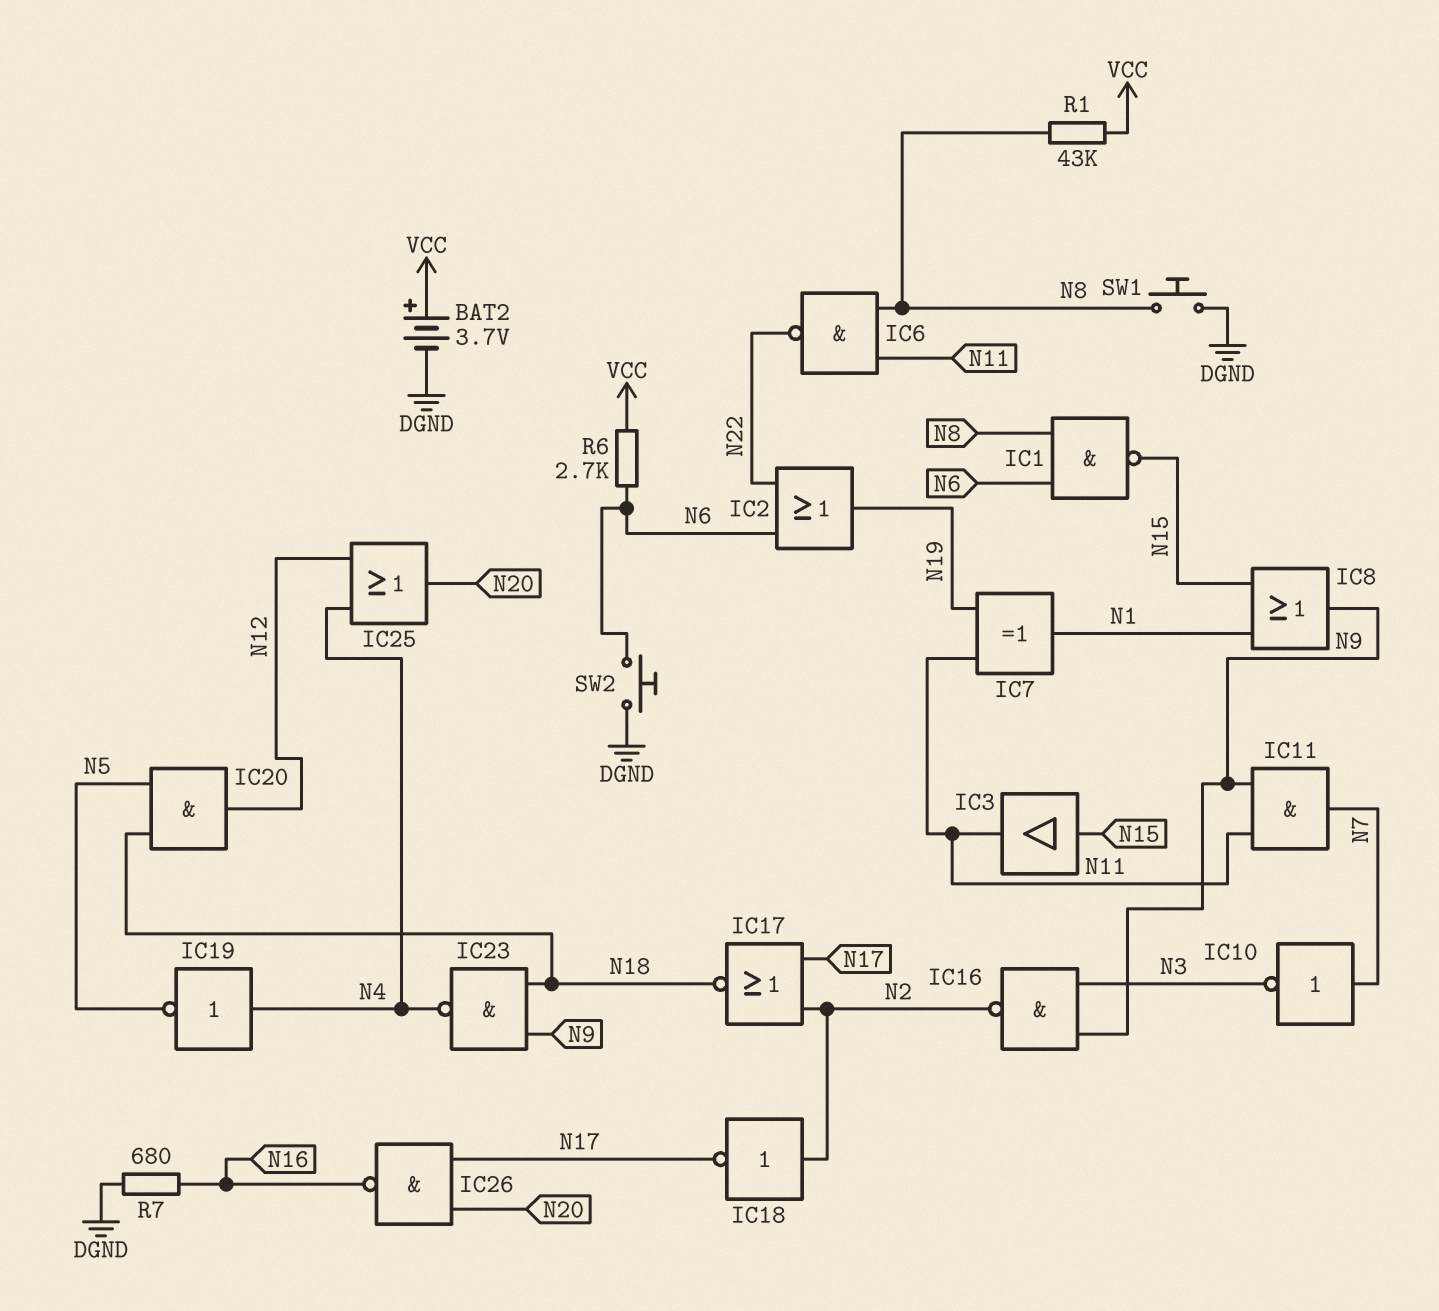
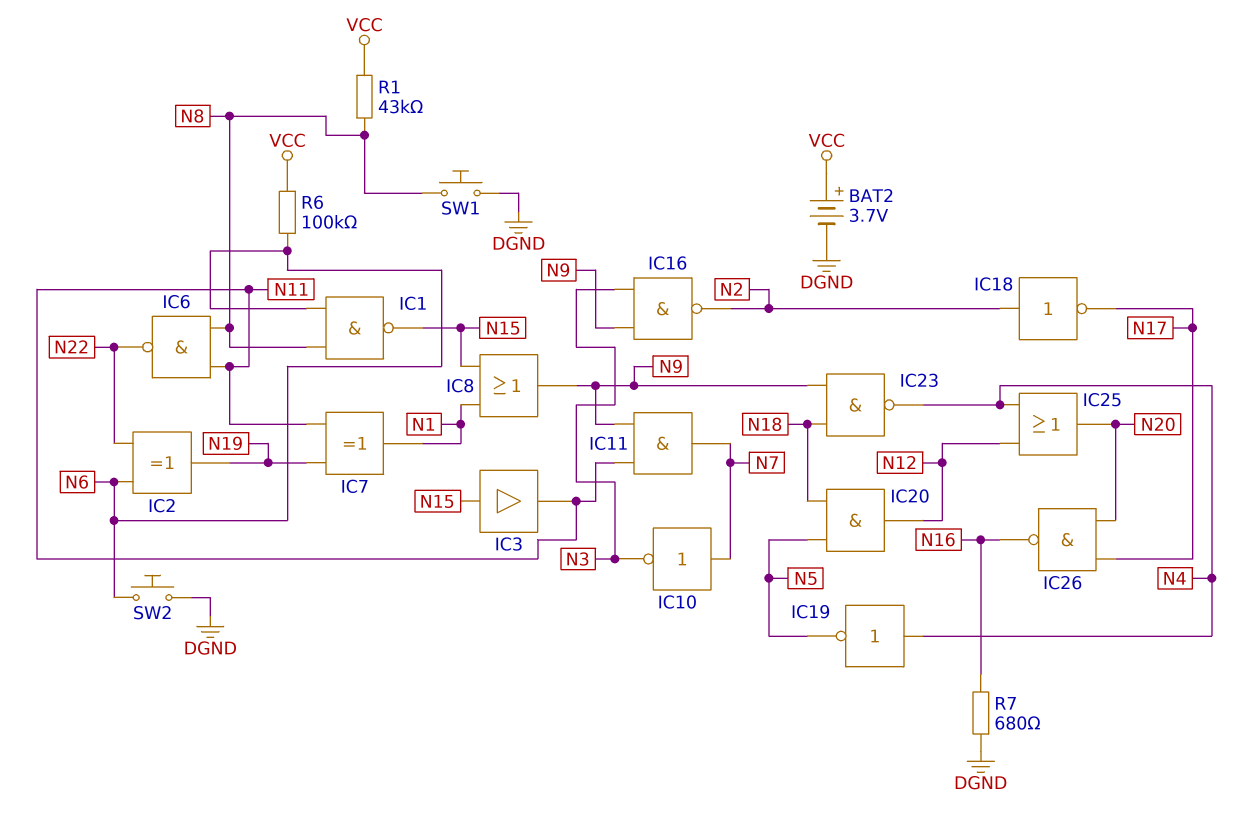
IC2: OR (in N6, in N22, out N19) -> XOR (in N6, in N22, out N19)
IC17: NOR (in N2, in N17, out N18) -> none
R6: 2.7k (N6, VCC) -> 100k (N6, VCC)

